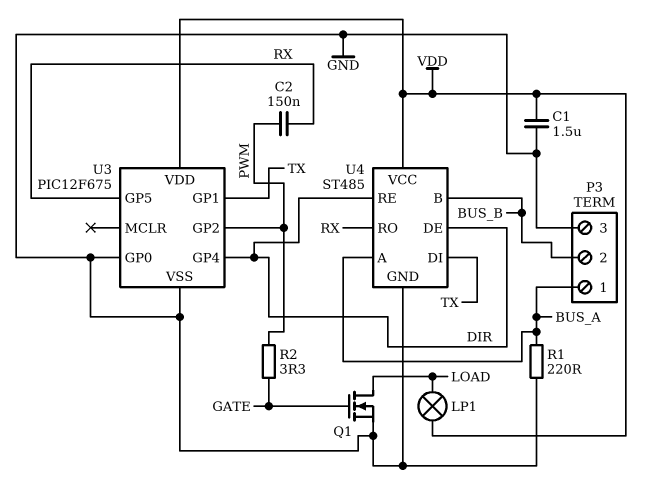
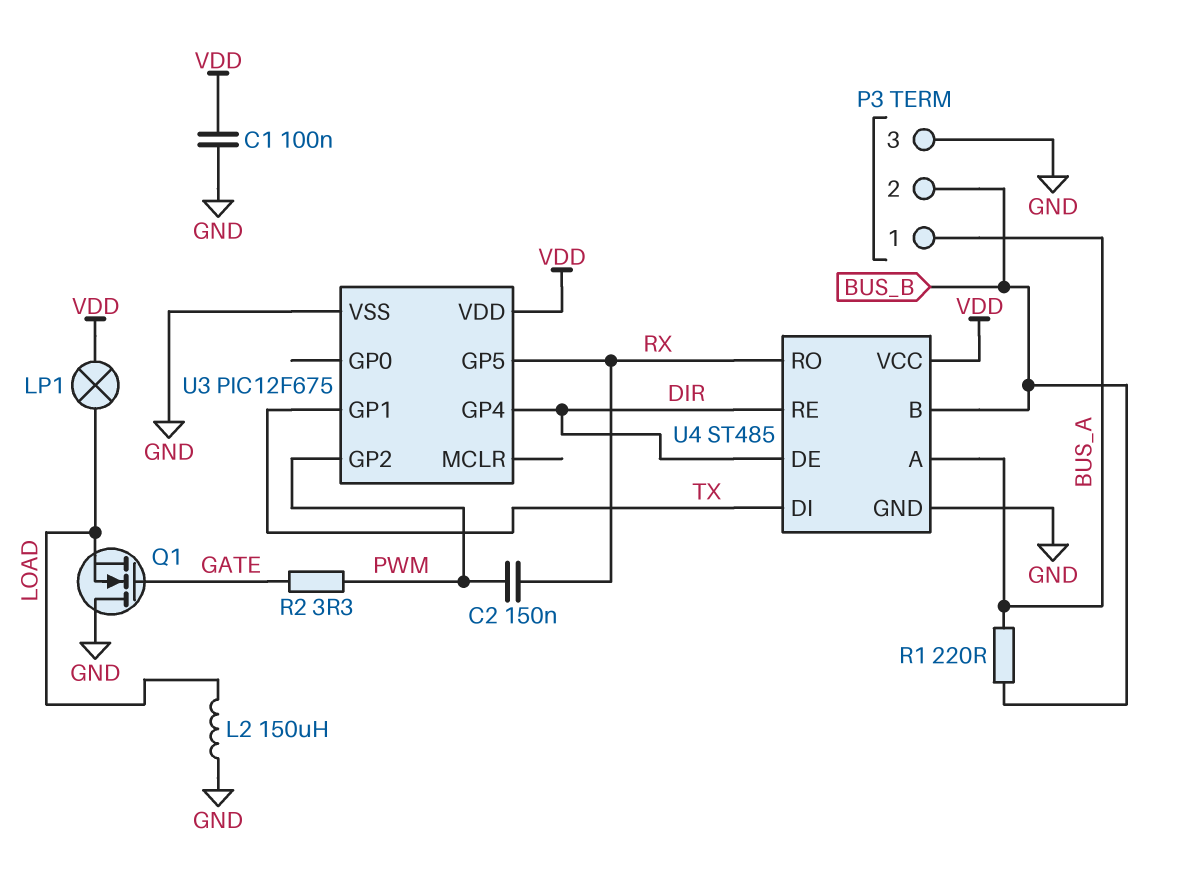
C1: 1.5uF (GND, VDD) -> 100nF (GND, VDD)
L2: none -> 150uH (GND, LOAD)
Q1: NMOS (G GATE, D LOAD, S GND) -> NMOS (G GATE, D GND, S LOAD)
R1: 220 (BUS_A, GND) -> 220 (BUS_A, BUS_B)
U3 pin GP0: GND -> none

